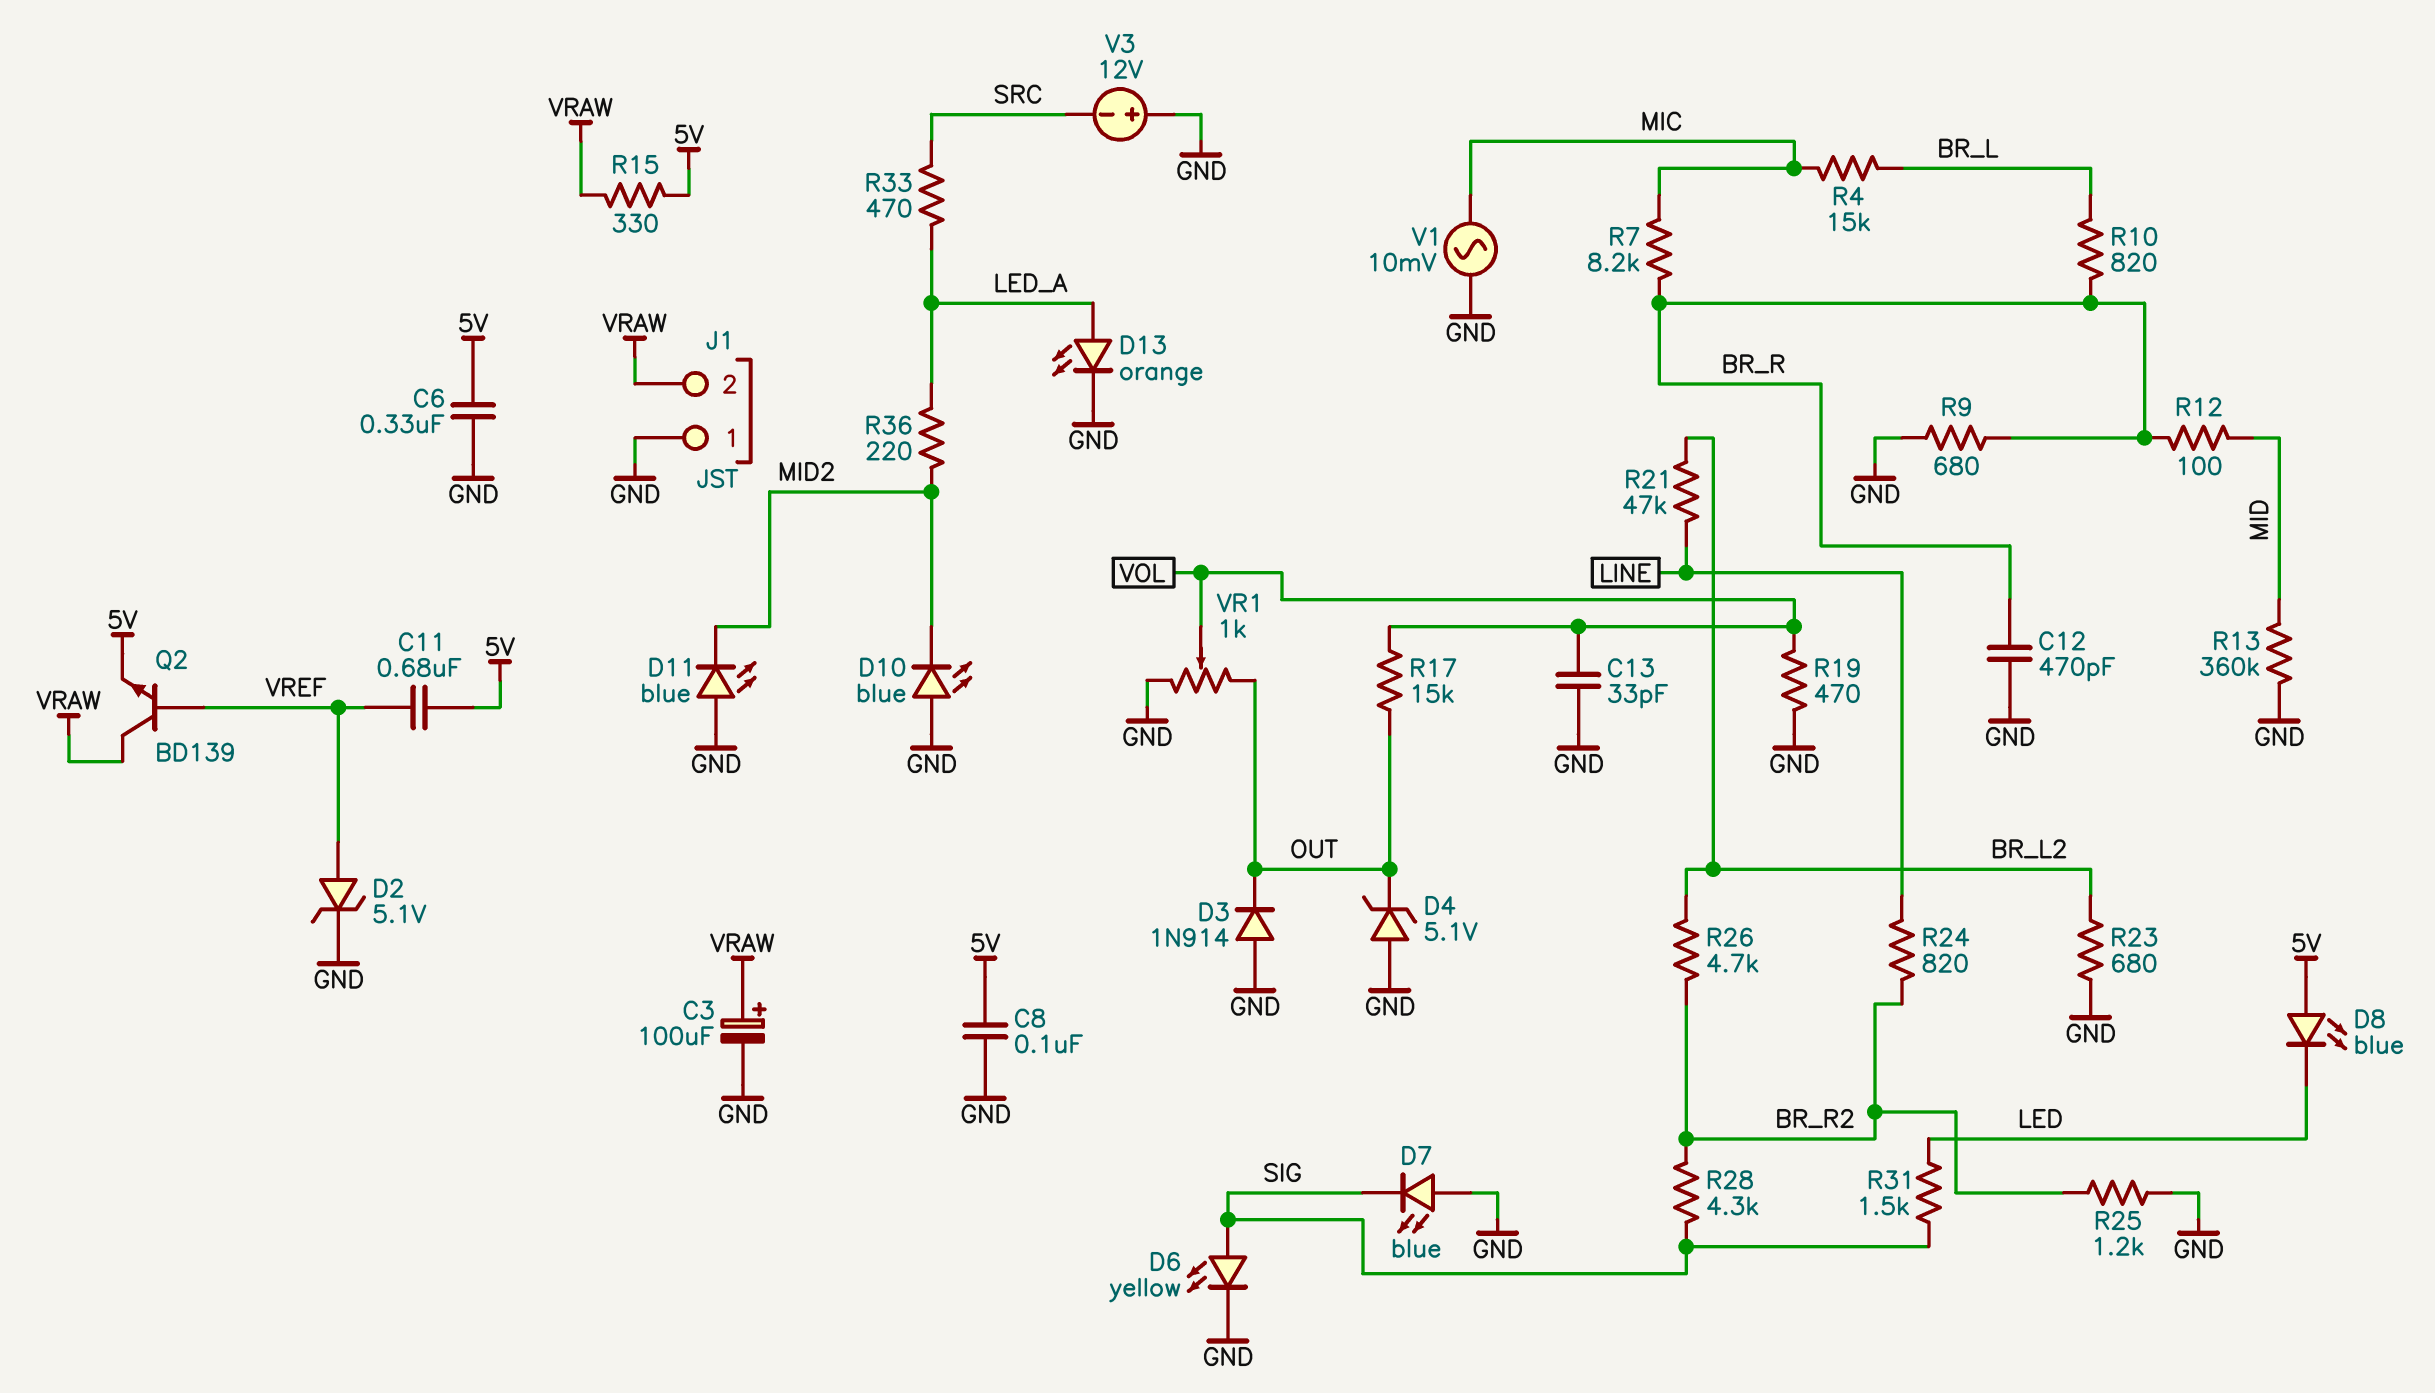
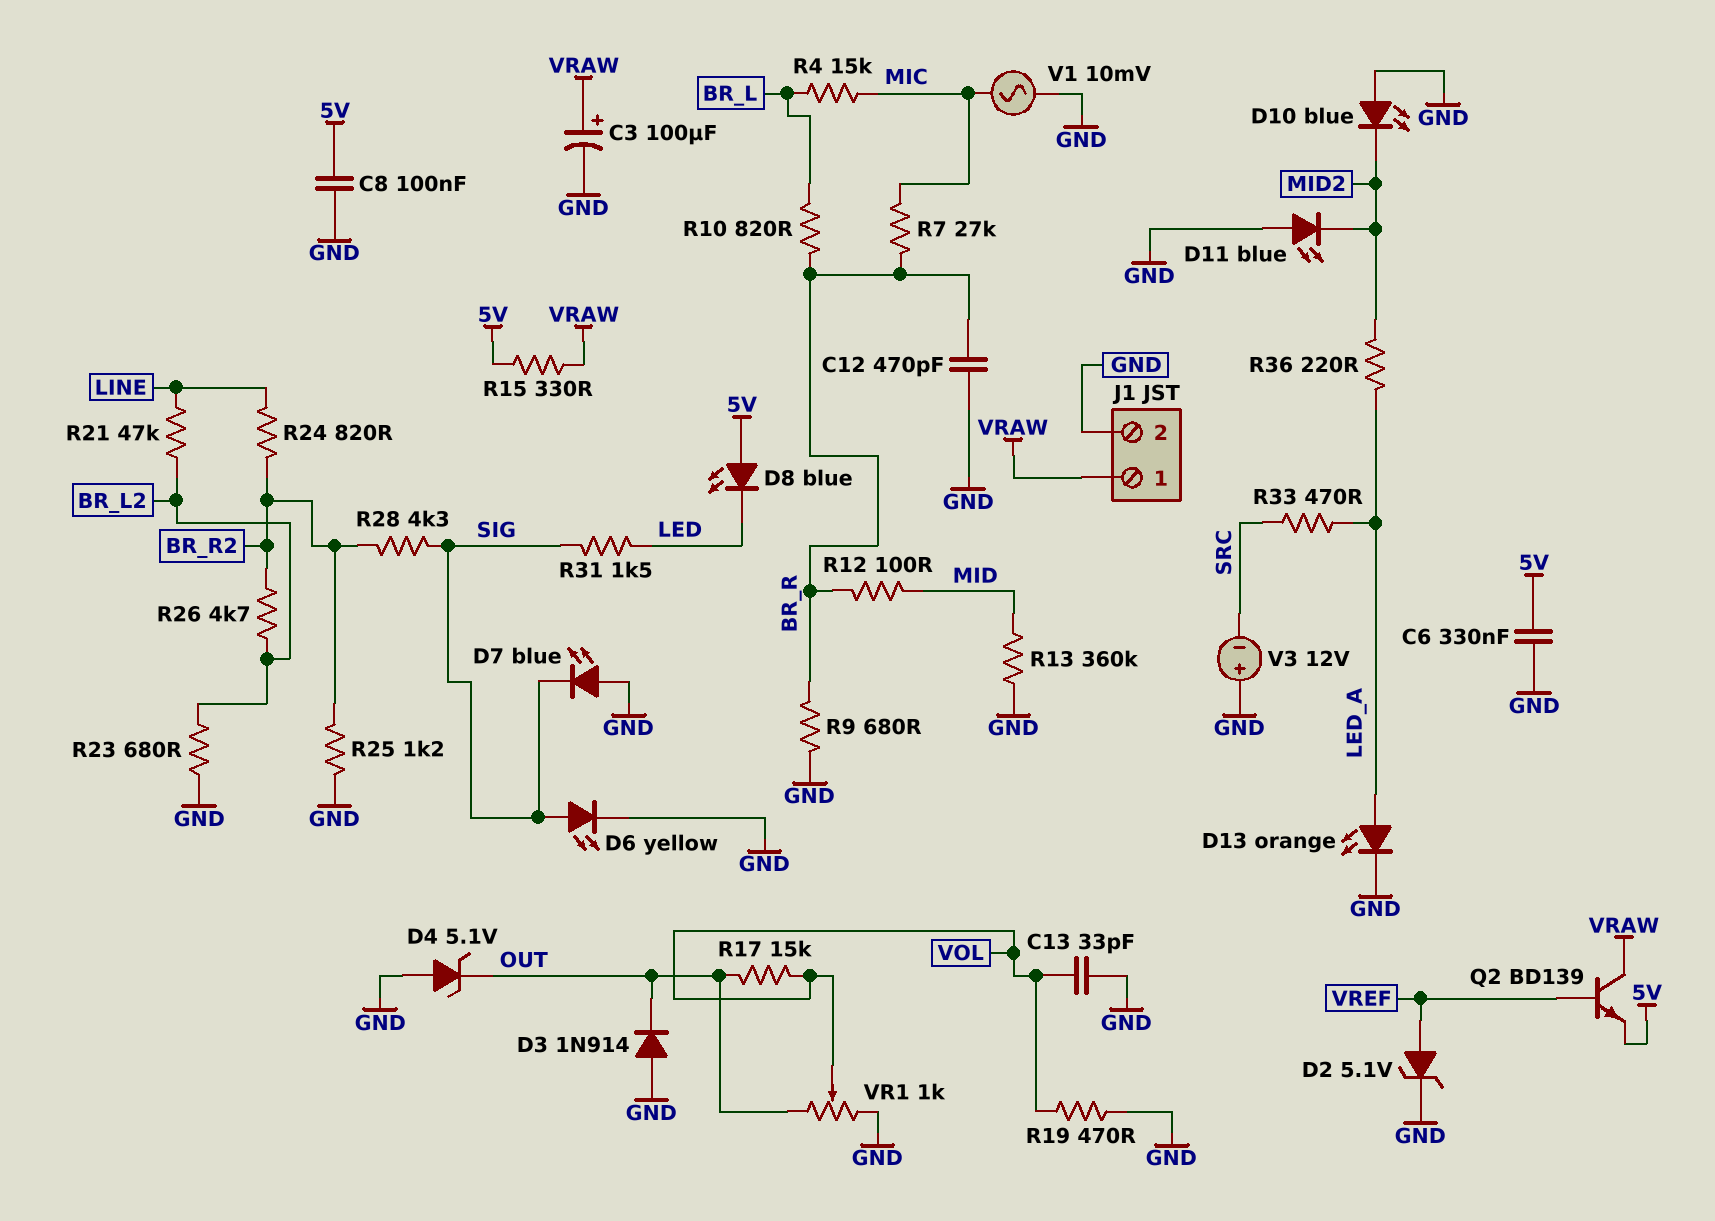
C11: 680nF (5V, VREF) -> none
J1 pin 1: GND -> VRAW
J1 pin 2: VRAW -> GND
R7: 8.2k (BR_R, MIC) -> 27k (BR_R, MIC)

